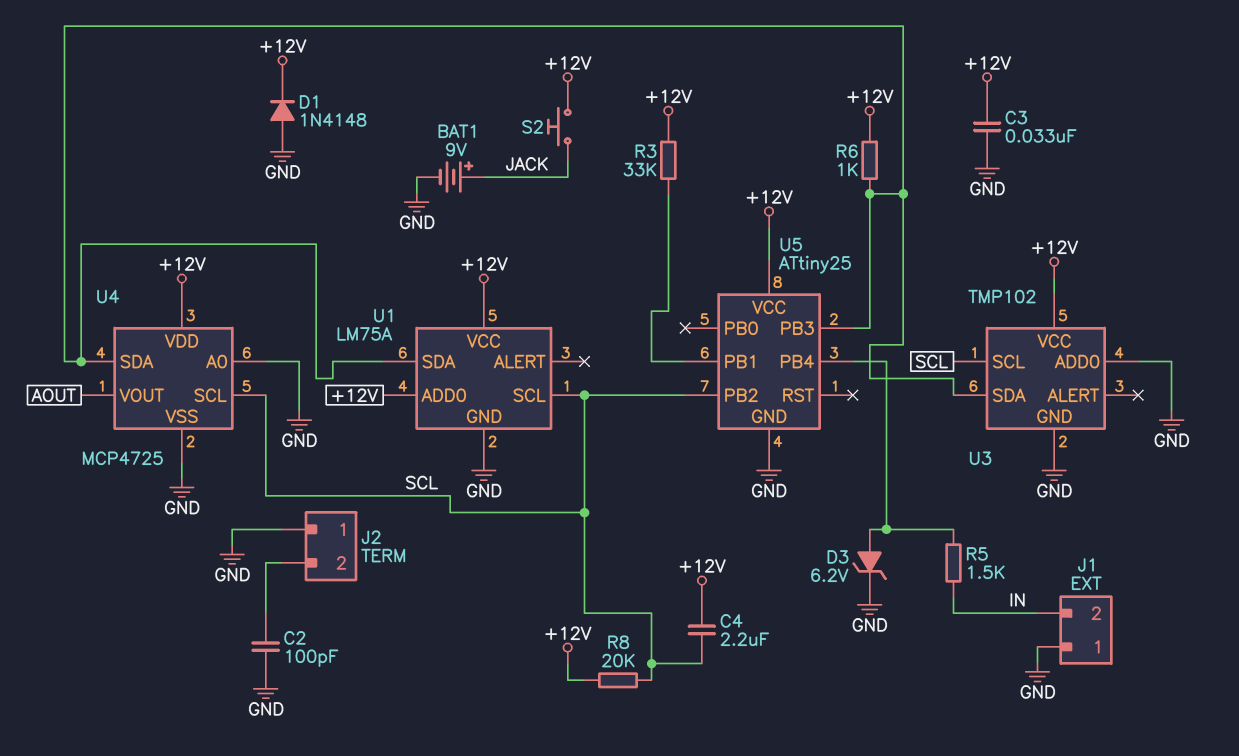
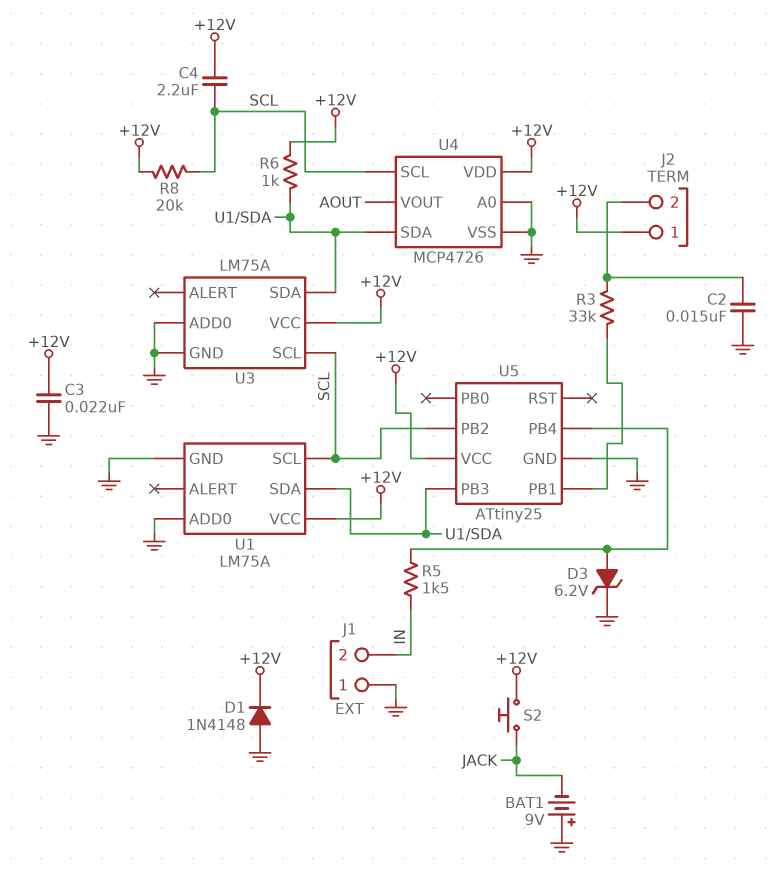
BAT1: 9V (plus JACK, minus GND) -> 9V (plus GND, minus JACK)
C2: 100pF (GND, J2/2) -> 15nF (GND, J2/2)
C3: 33nF (+12V, GND) -> 22nF (+12V, GND)
J2 pin 1: GND -> +12V
R3: 33k (+12V, U5/PB1) -> 33k (J2/2, U5/PB1)
U1 pin ADD0: +12V -> GND
U3: TMP102 -> LM75A
U4: MCP4725 -> MCP4726

